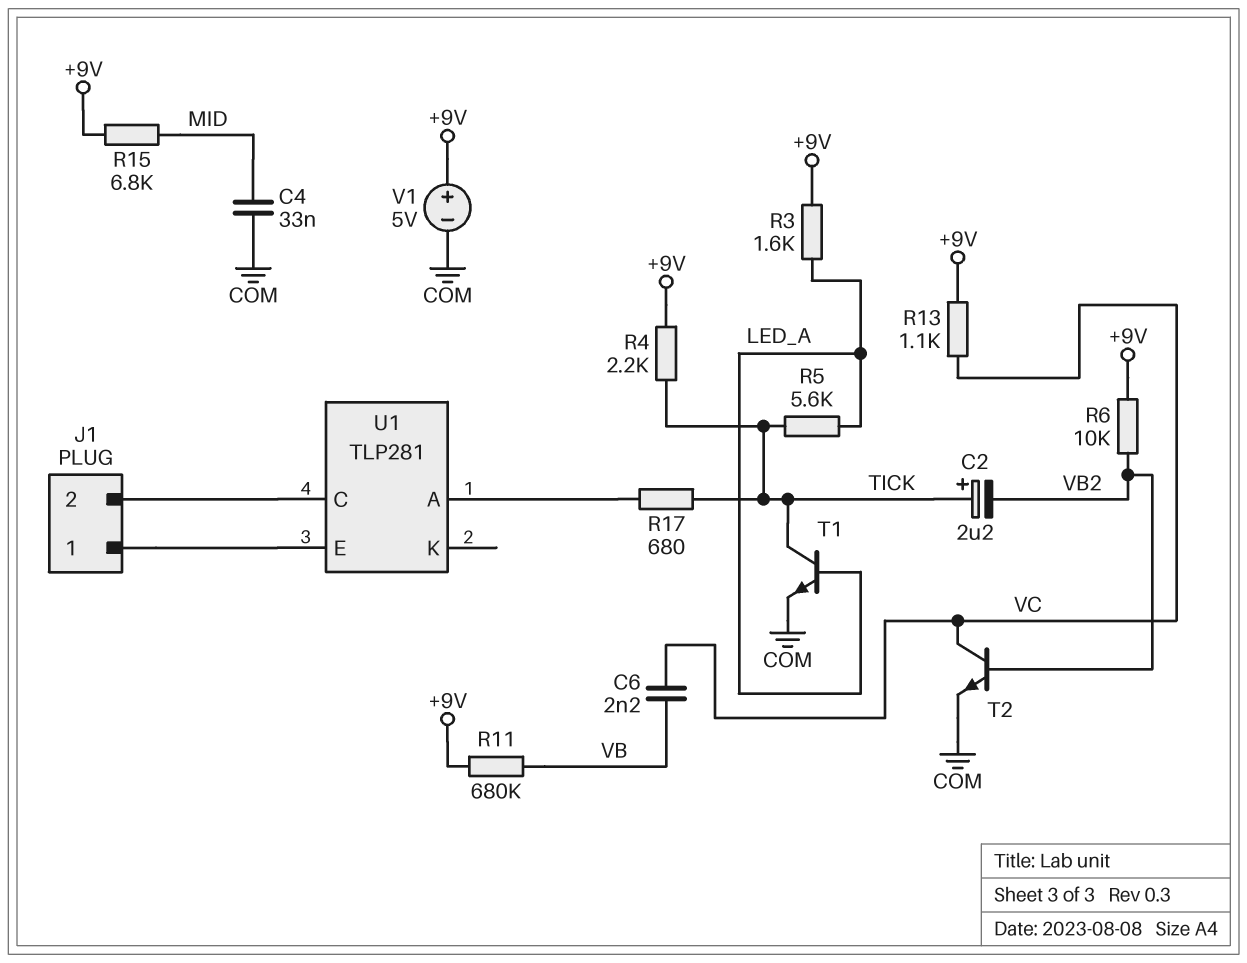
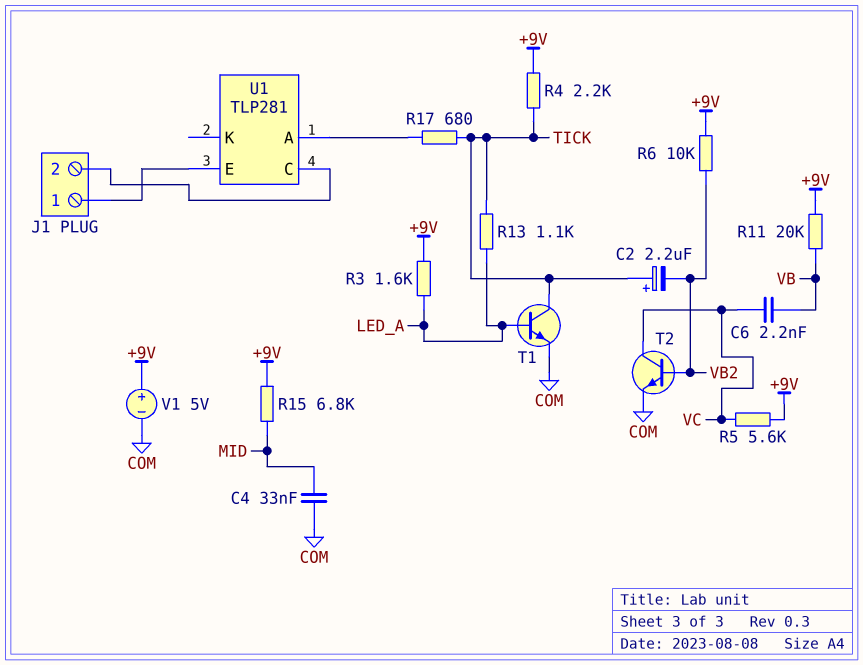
R5: 5.6k (LED_A, TICK) -> 5.6k (+9V, VC)
R11: 680k (+9V, VB) -> 20k (+9V, VB)
R13: 1.1k (+9V, VC) -> 1.1k (LED_A, TICK)

